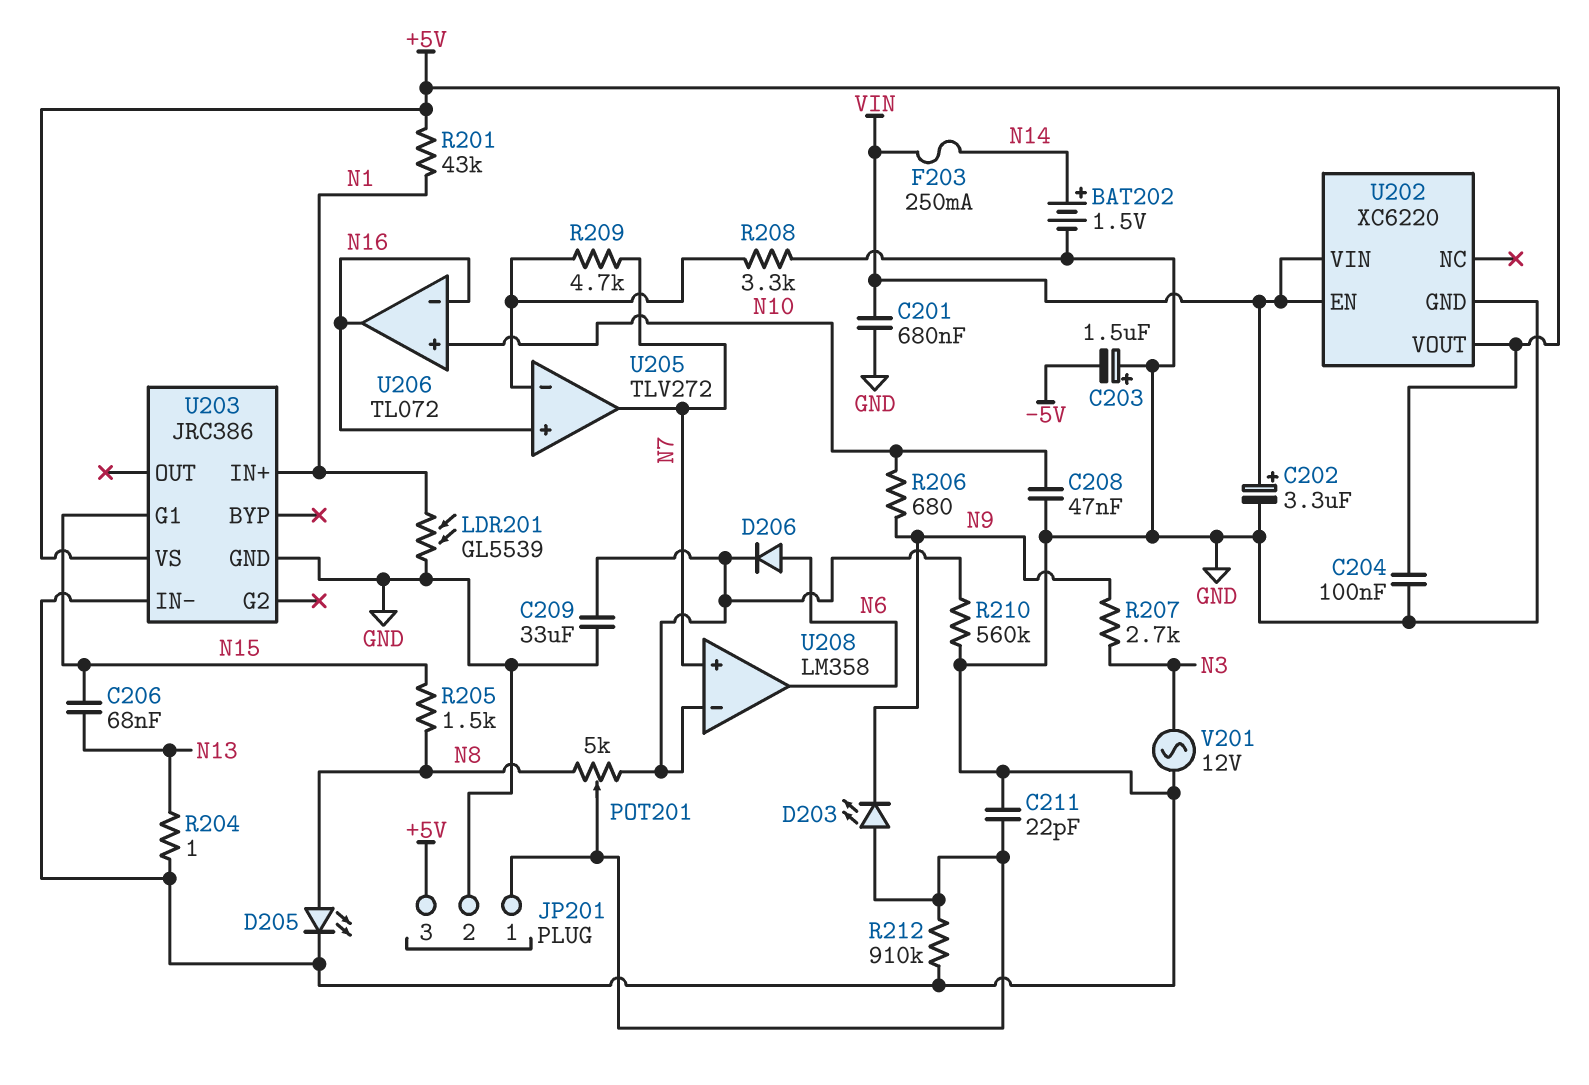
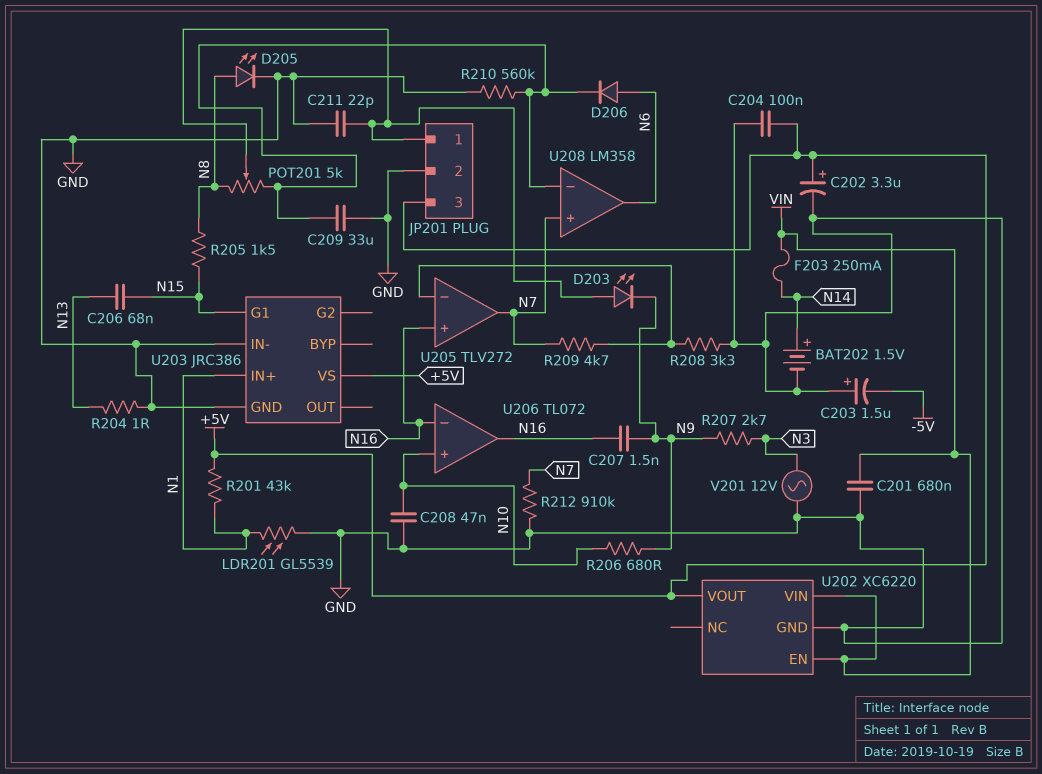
C202: 3.3uF (plus VIN, minus GND) -> 3.3uF (plus +5V, minus GND)
C207: none -> 1.5nF (N9, N16)
R212: 910k (GND, JP201/1) -> 910k (GND, N7)

